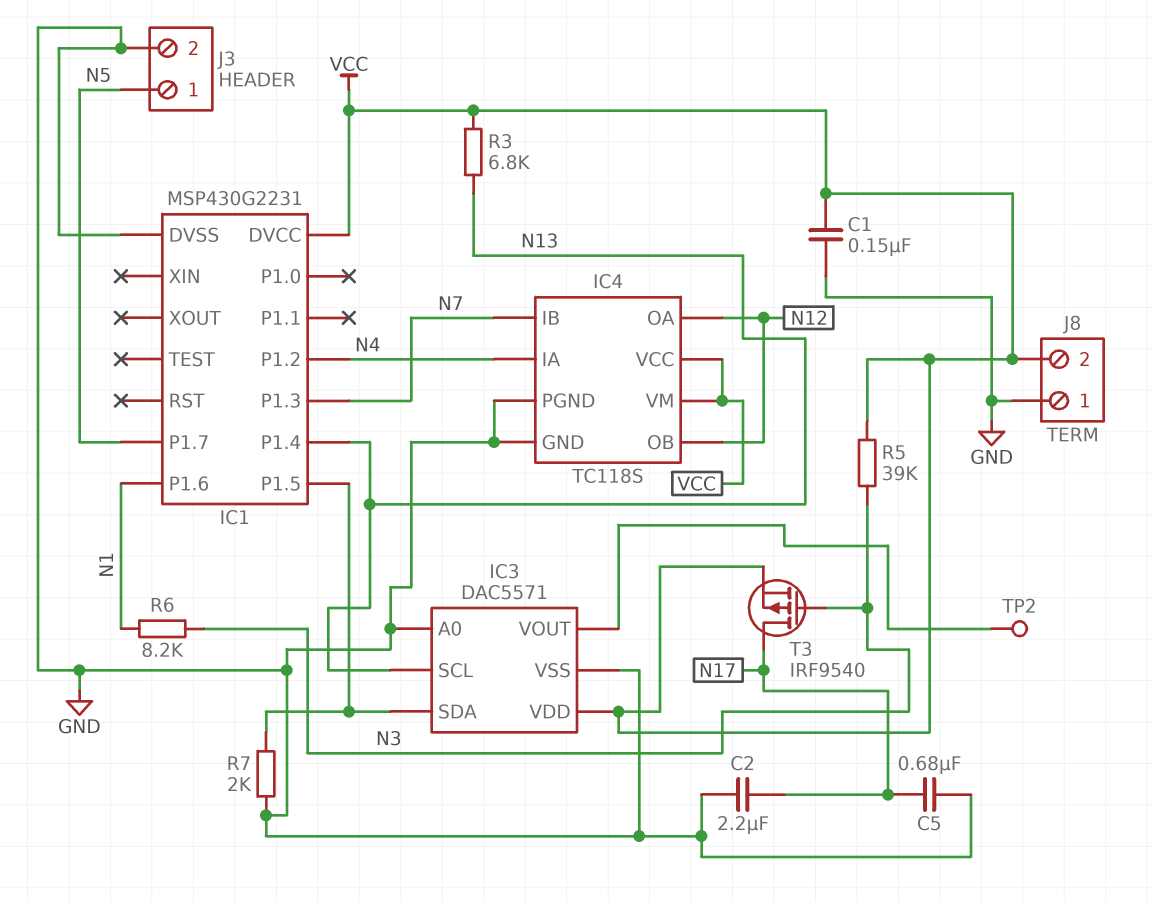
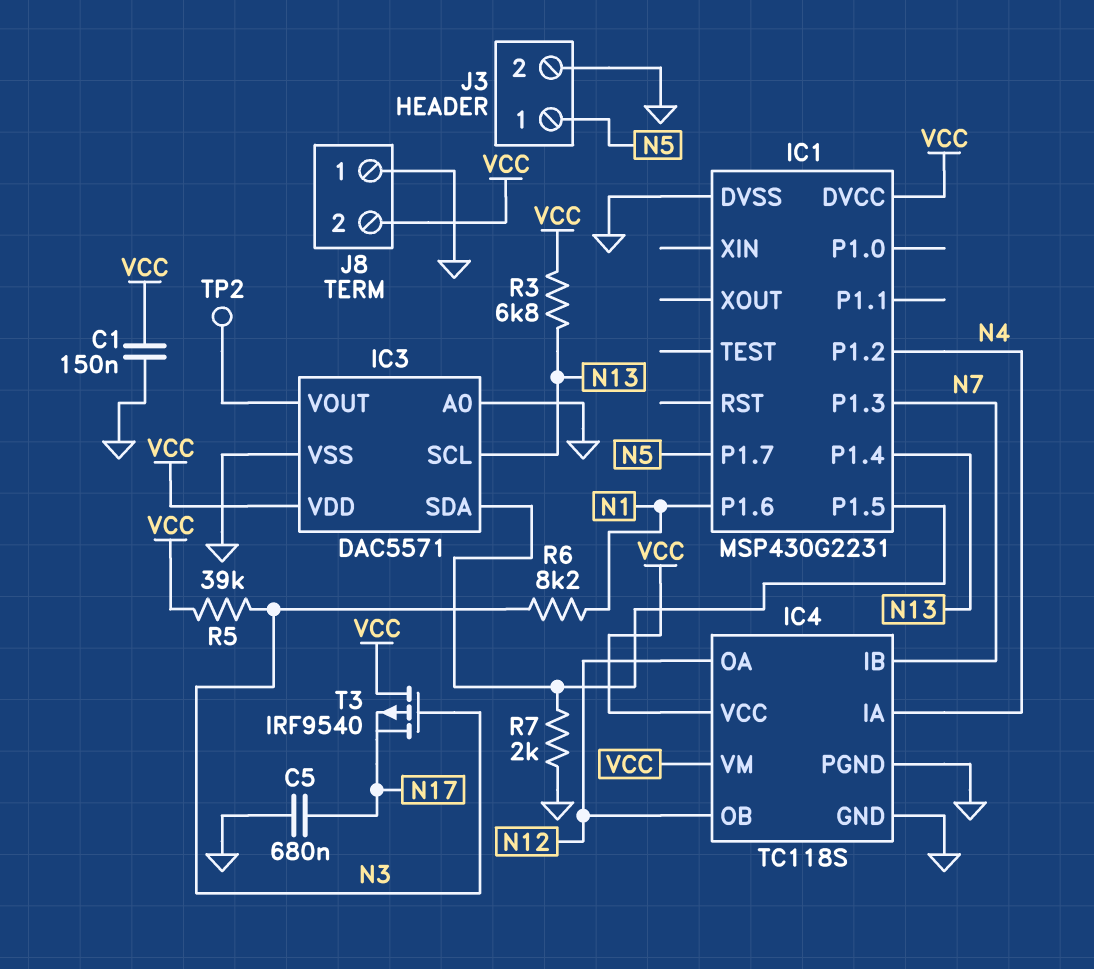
C2: 2.2uF (GND, N17) -> none
T3: PMOS IRF9540 (G N3, D N17, S VCC) -> PMOS IRF9540 (G N3, D VCC, S N17)

